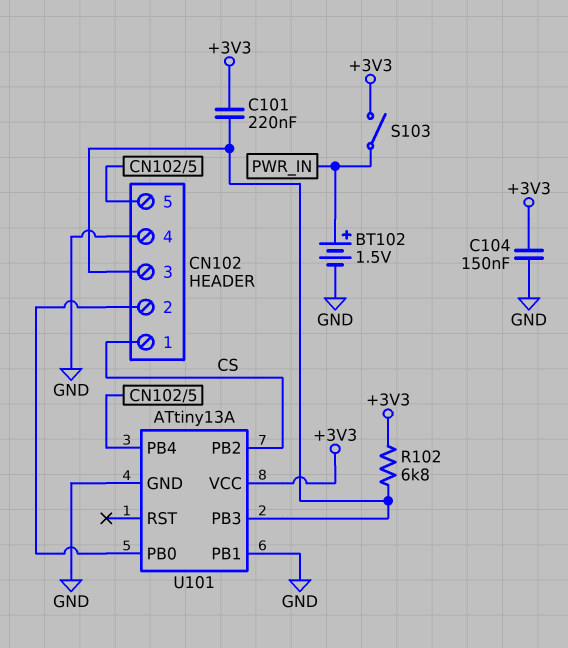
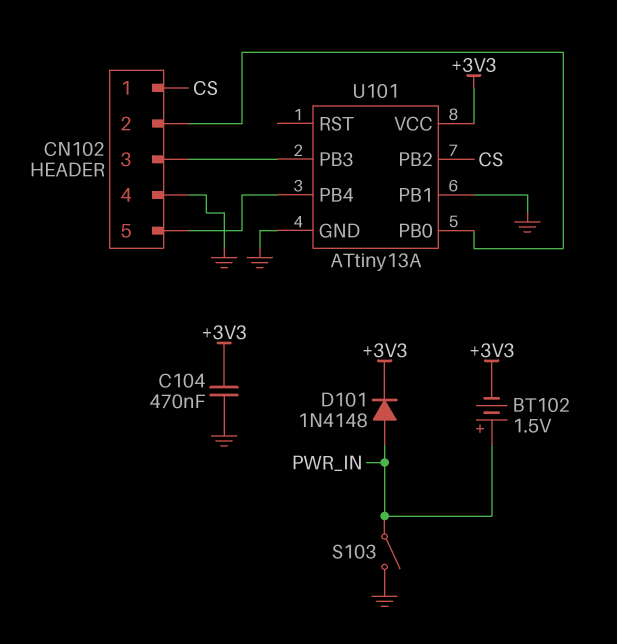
BT102: 1.5V (plus PWR_IN, minus GND) -> 1.5V (plus PWR_IN, minus +3V3)
C101: 220nF (+3V3, CN102/3) -> none
C104: 150nF (+3V3, GND) -> 470nF (+3V3, GND)
D101: none -> diode 1N4148 (A PWR_IN, K +3V3)
R102: 6.8k (+3V3, CN102/3) -> none
S103: switch (+3V3, PWR_IN) -> switch (GND, PWR_IN)

